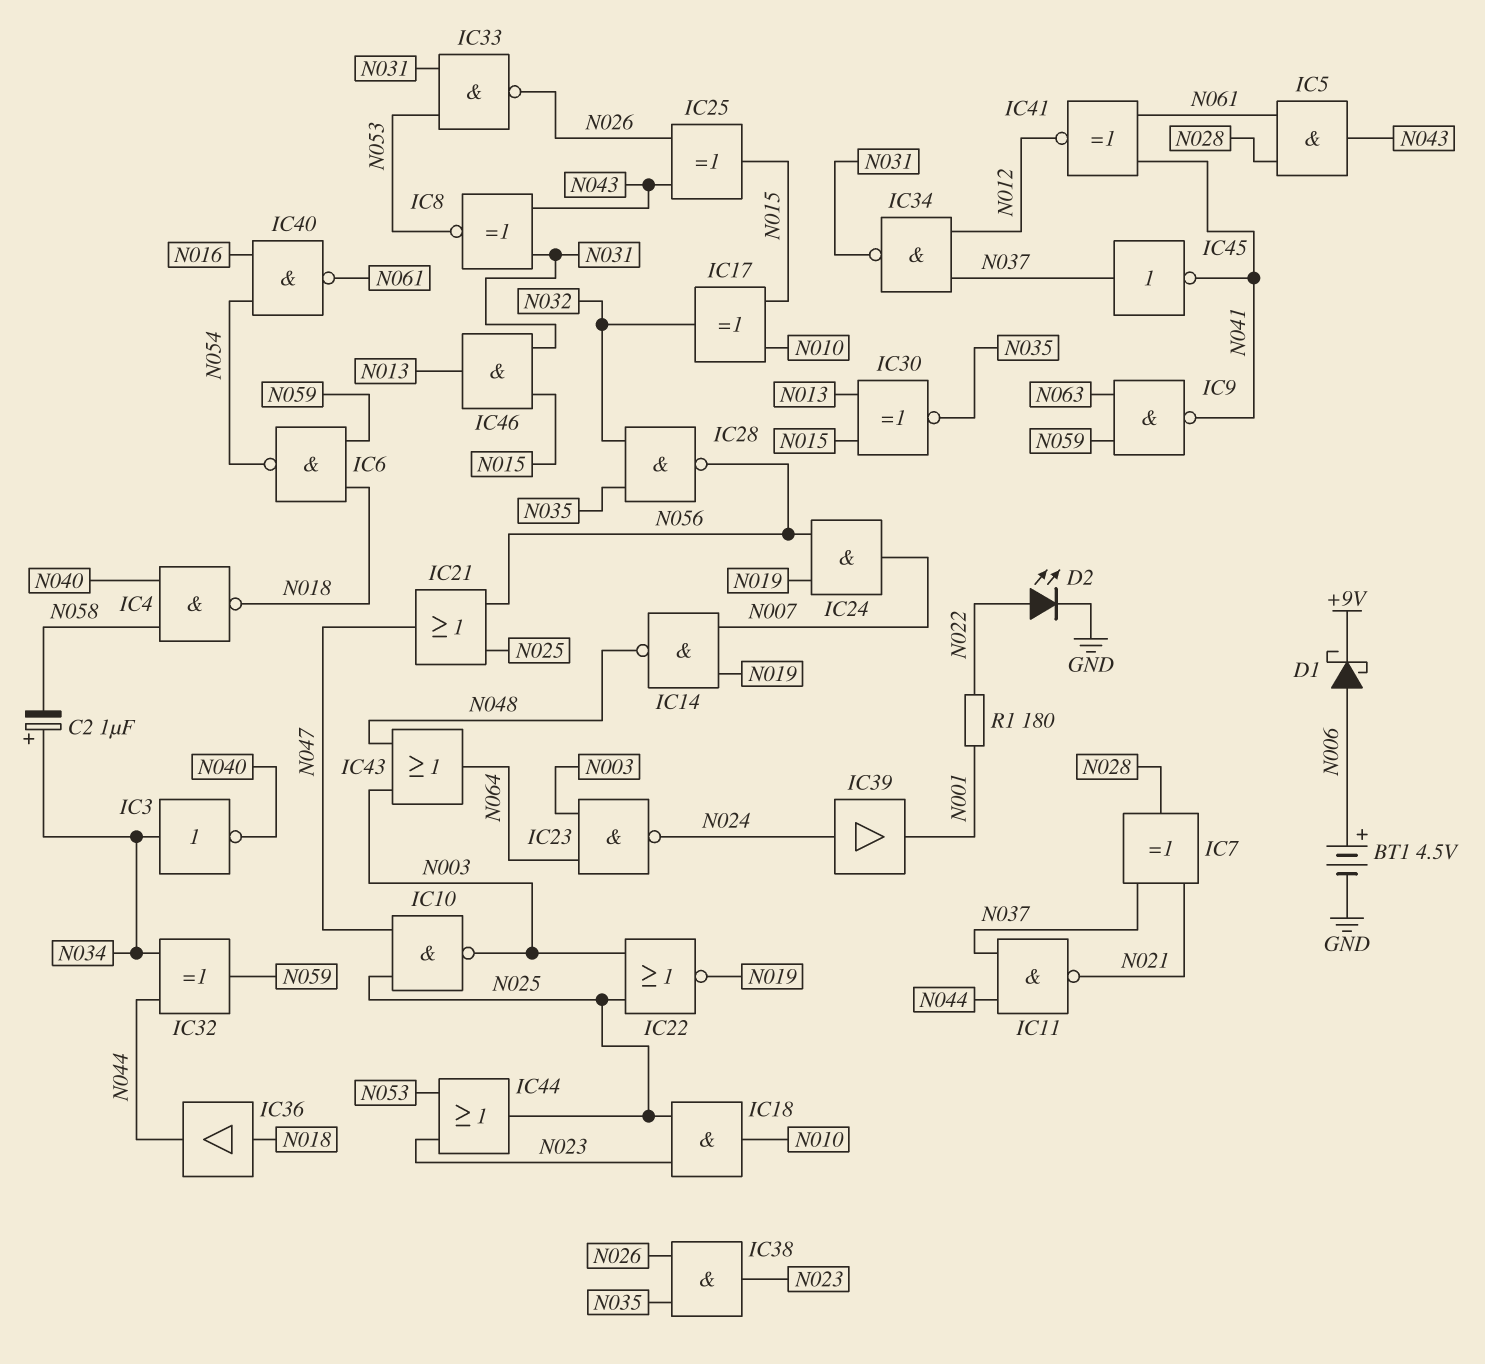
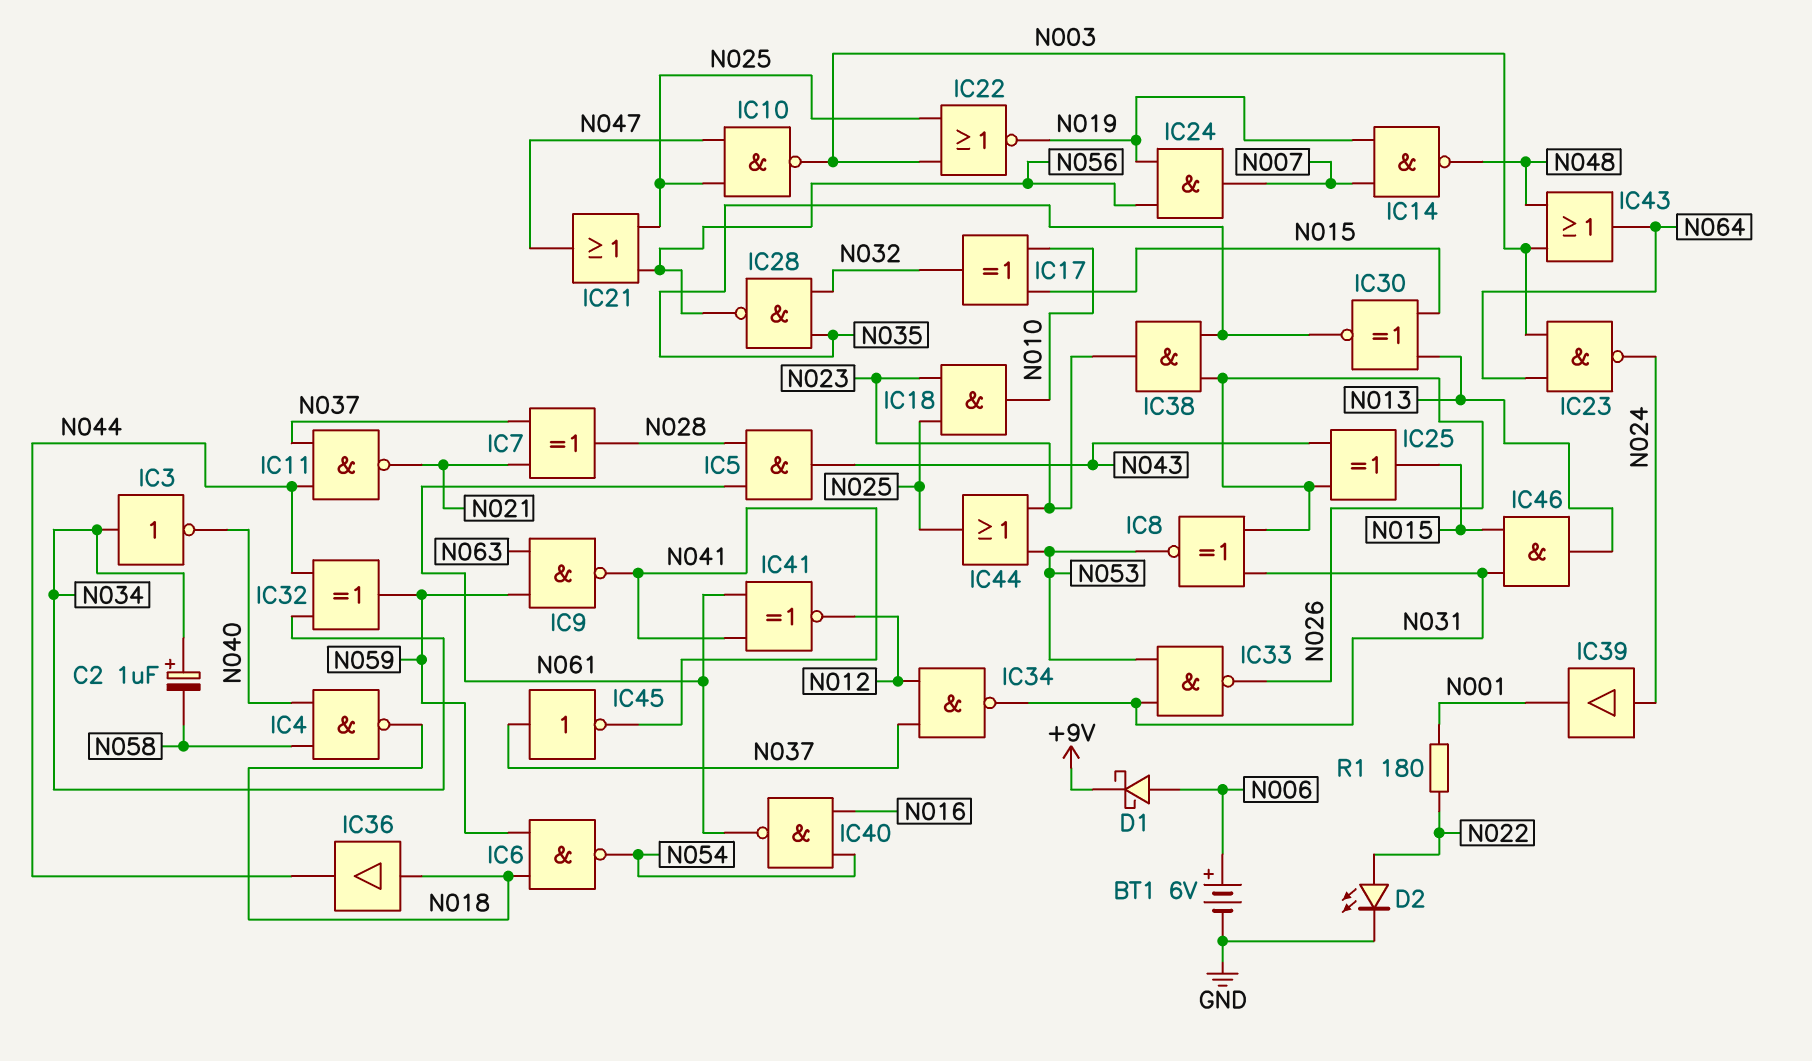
BT1: 4.5V (plus N006, minus GND) -> 6V (plus N006, minus GND)
IC8: XNOR (in N031, in N043, out N053) -> XNOR (in N026, in N031, out N053)

